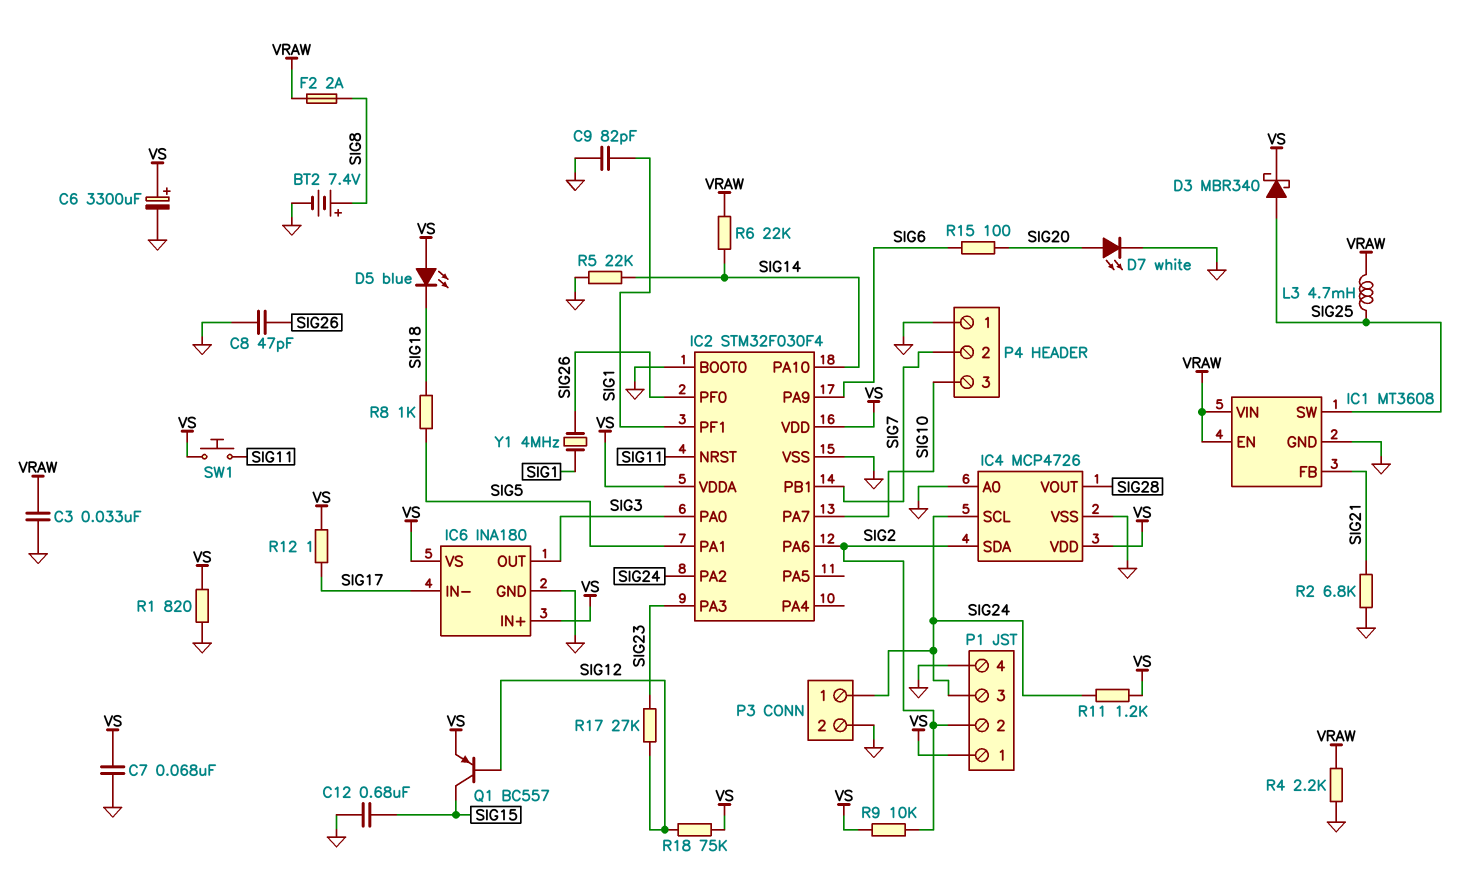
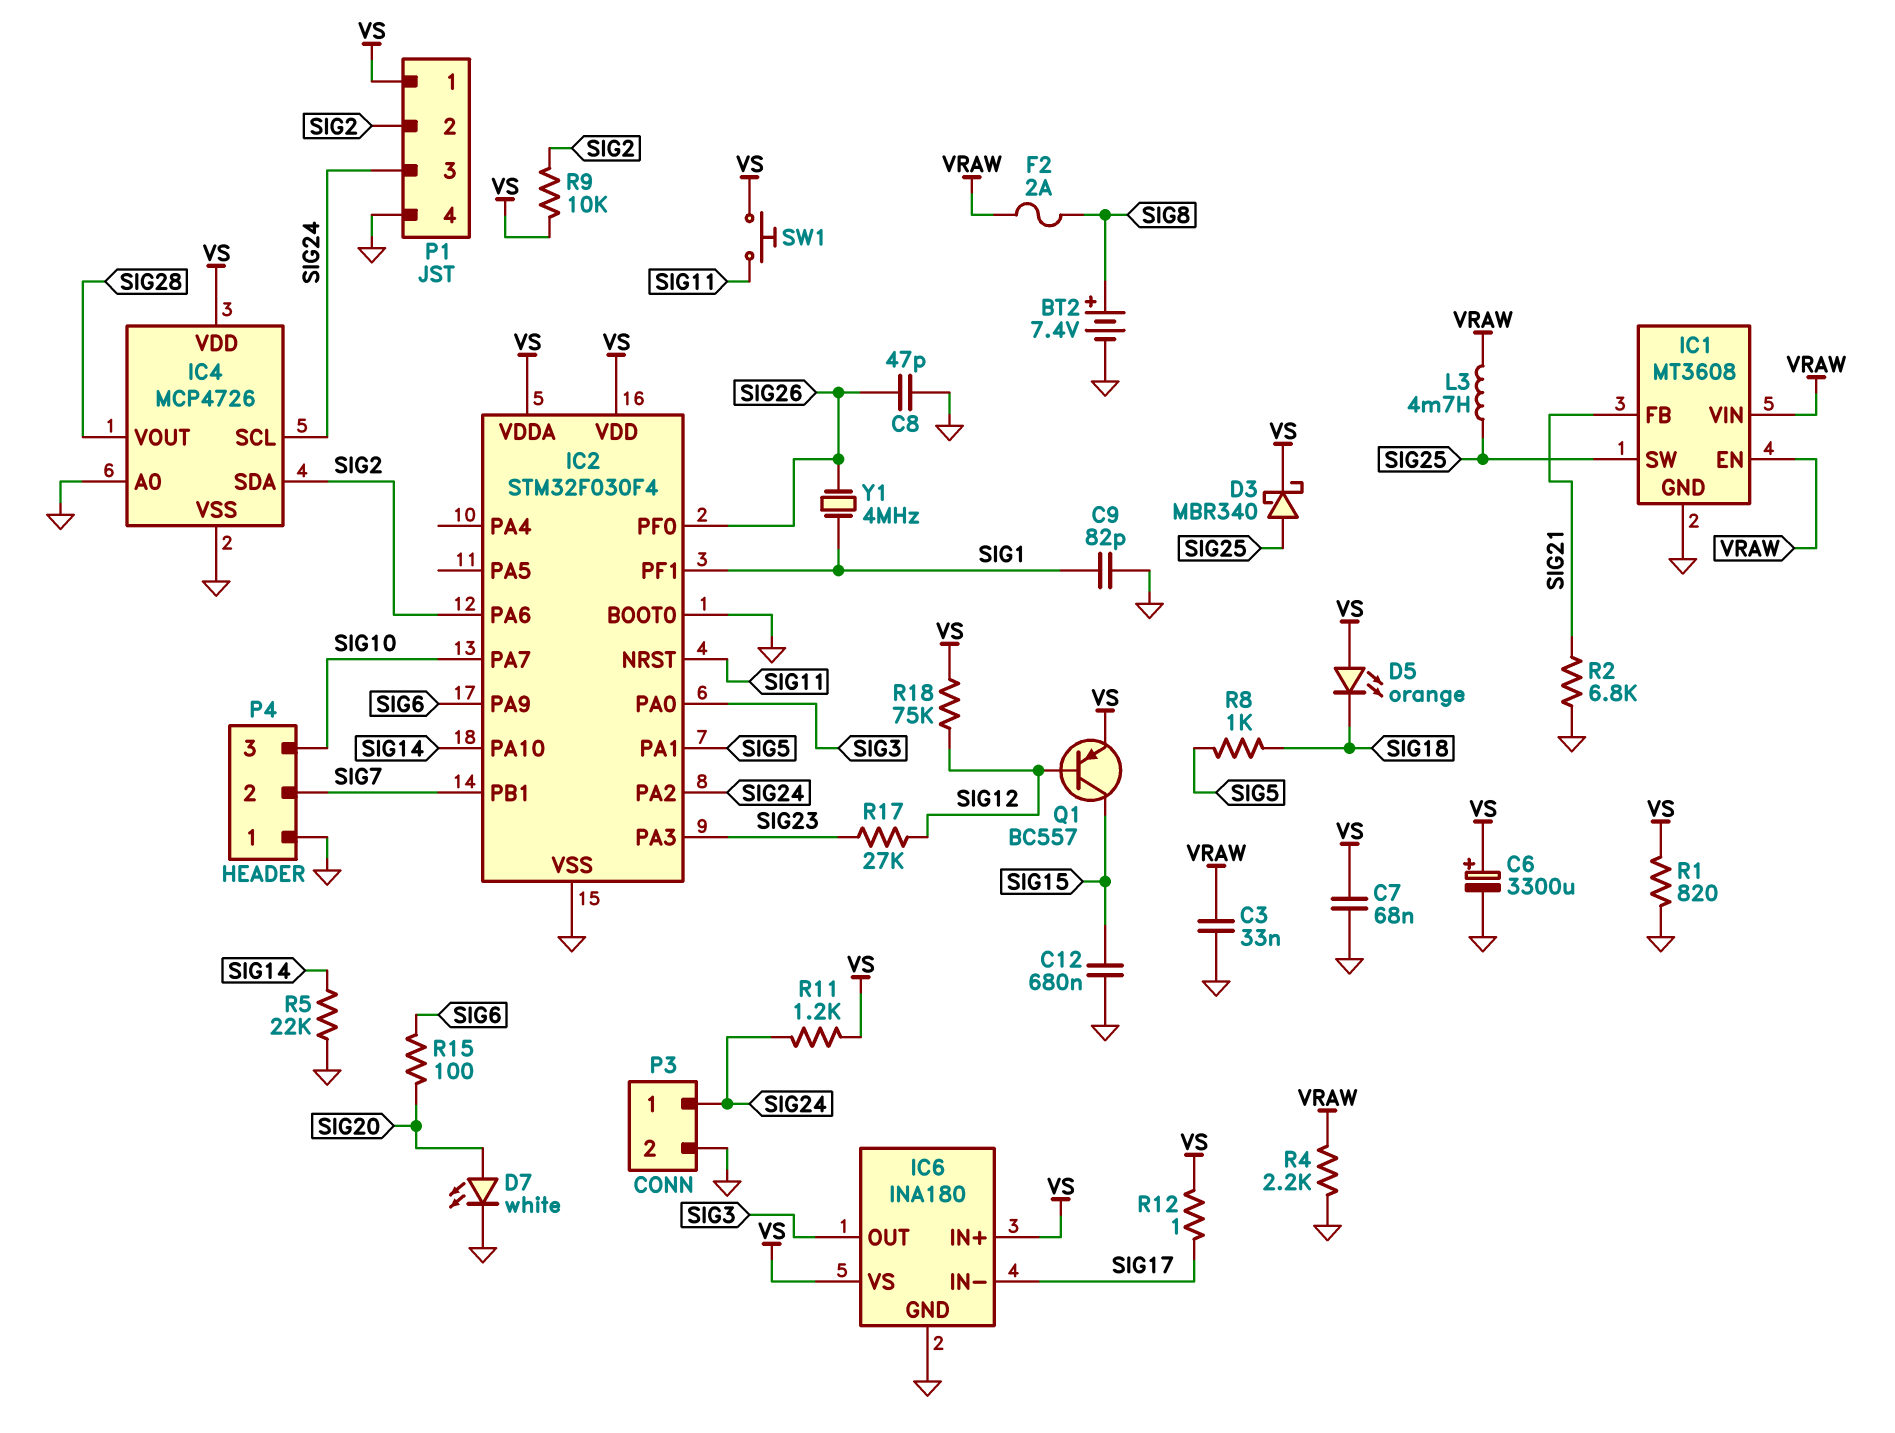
D5: LED blue (A VS, K SIG18) -> LED orange (A VS, K SIG18)
R6: 22k (SIG14, VRAW) -> none

